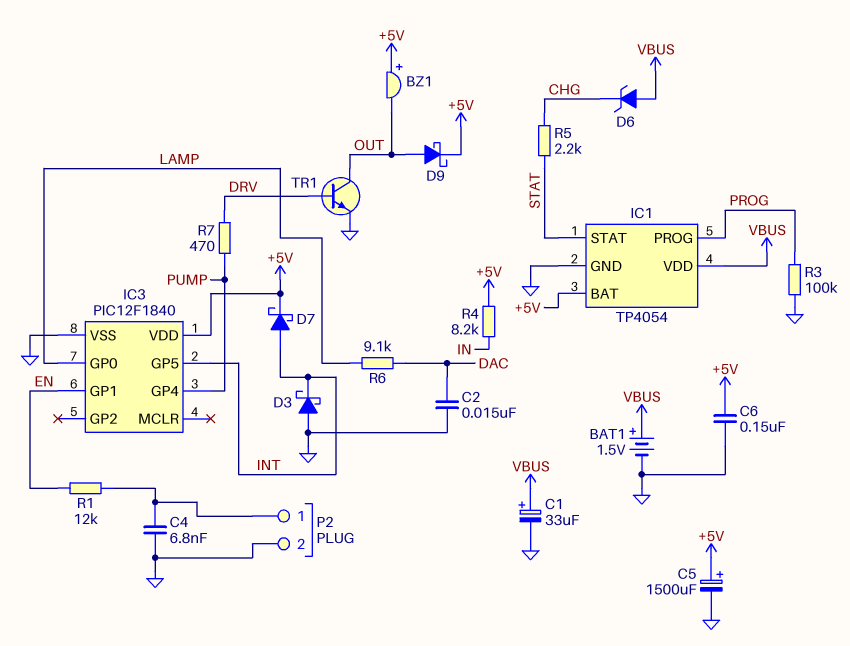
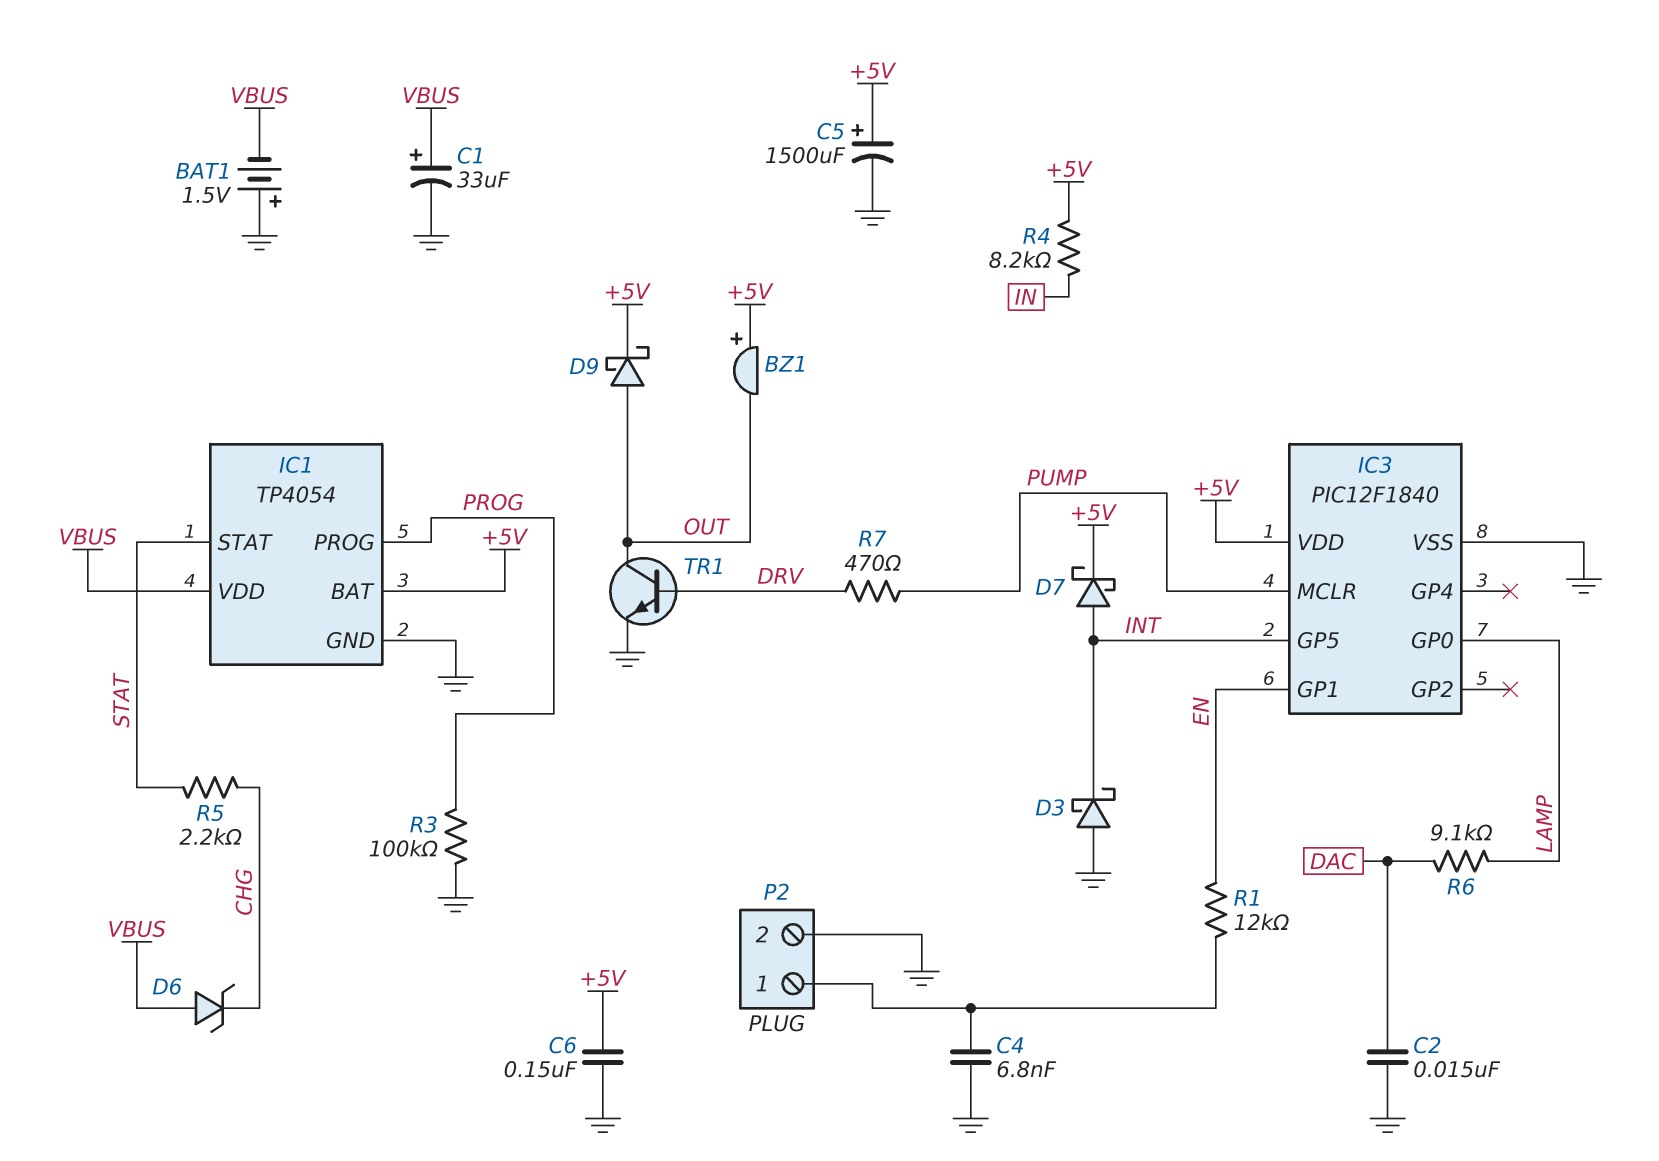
BAT1: 1.5V (plus VBUS, minus GND) -> 1.5V (plus GND, minus VBUS)
IC3 pin GP4: PUMP -> none
IC3 pin MCLR: none -> PUMP

